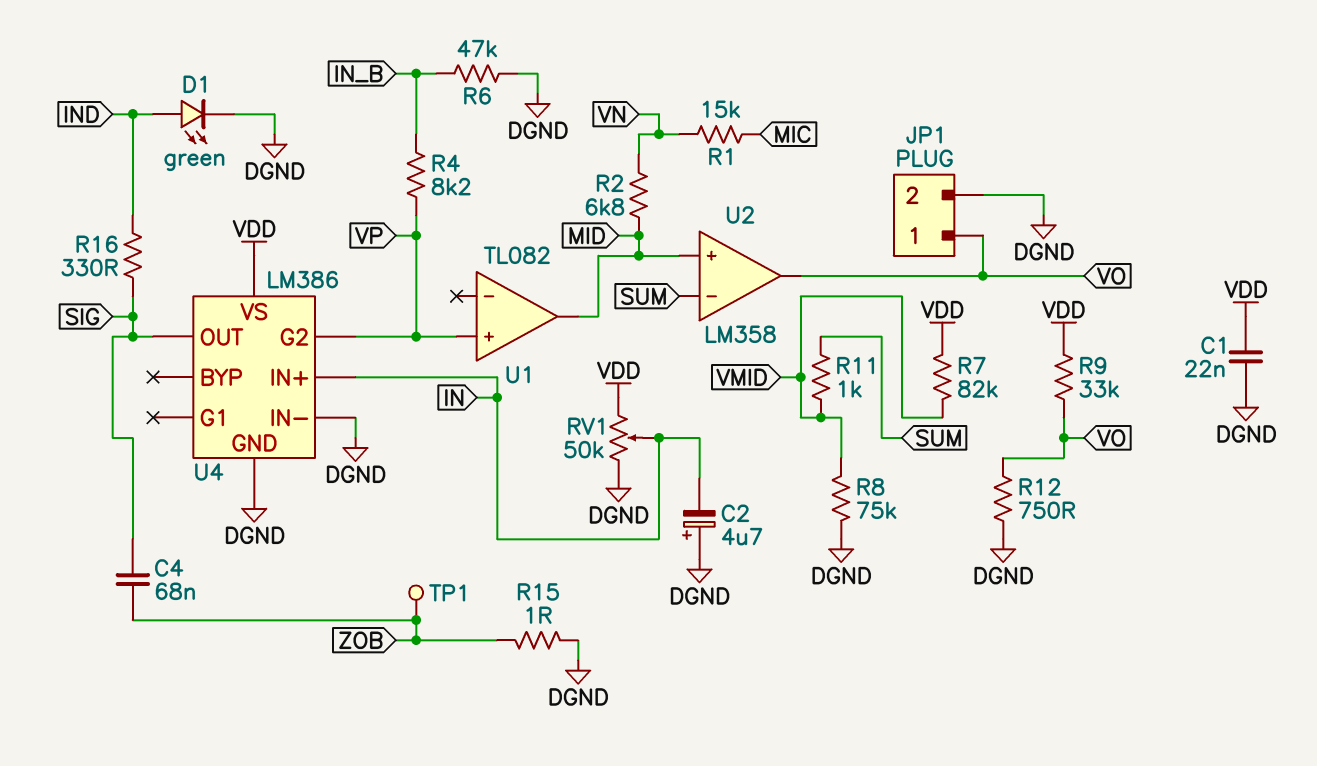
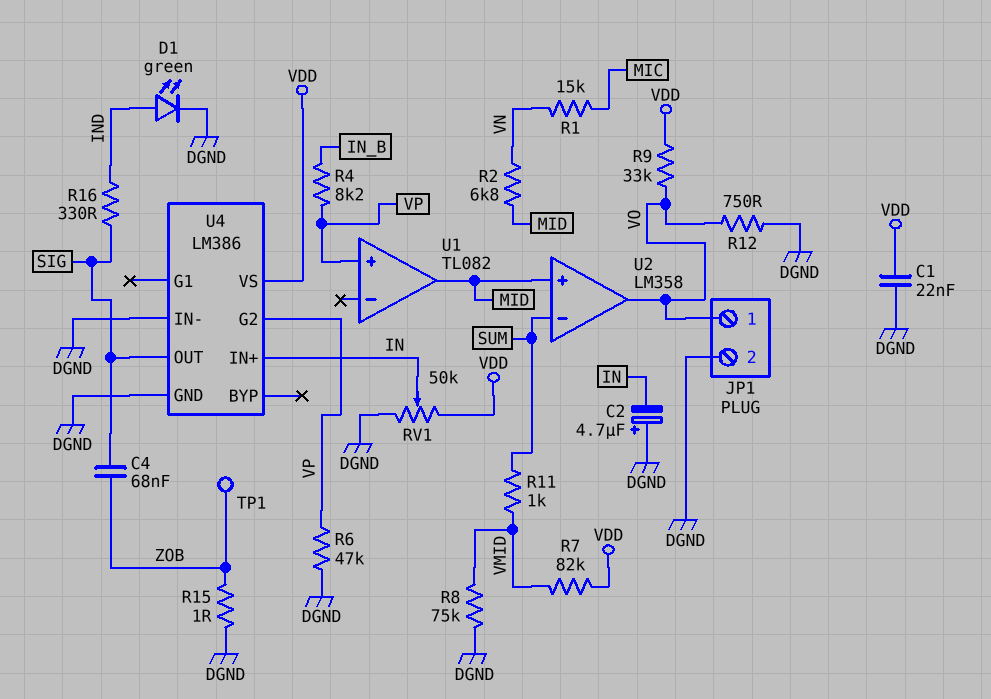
R6: 47k (DGND, IN_B) -> 47k (DGND, VP)

